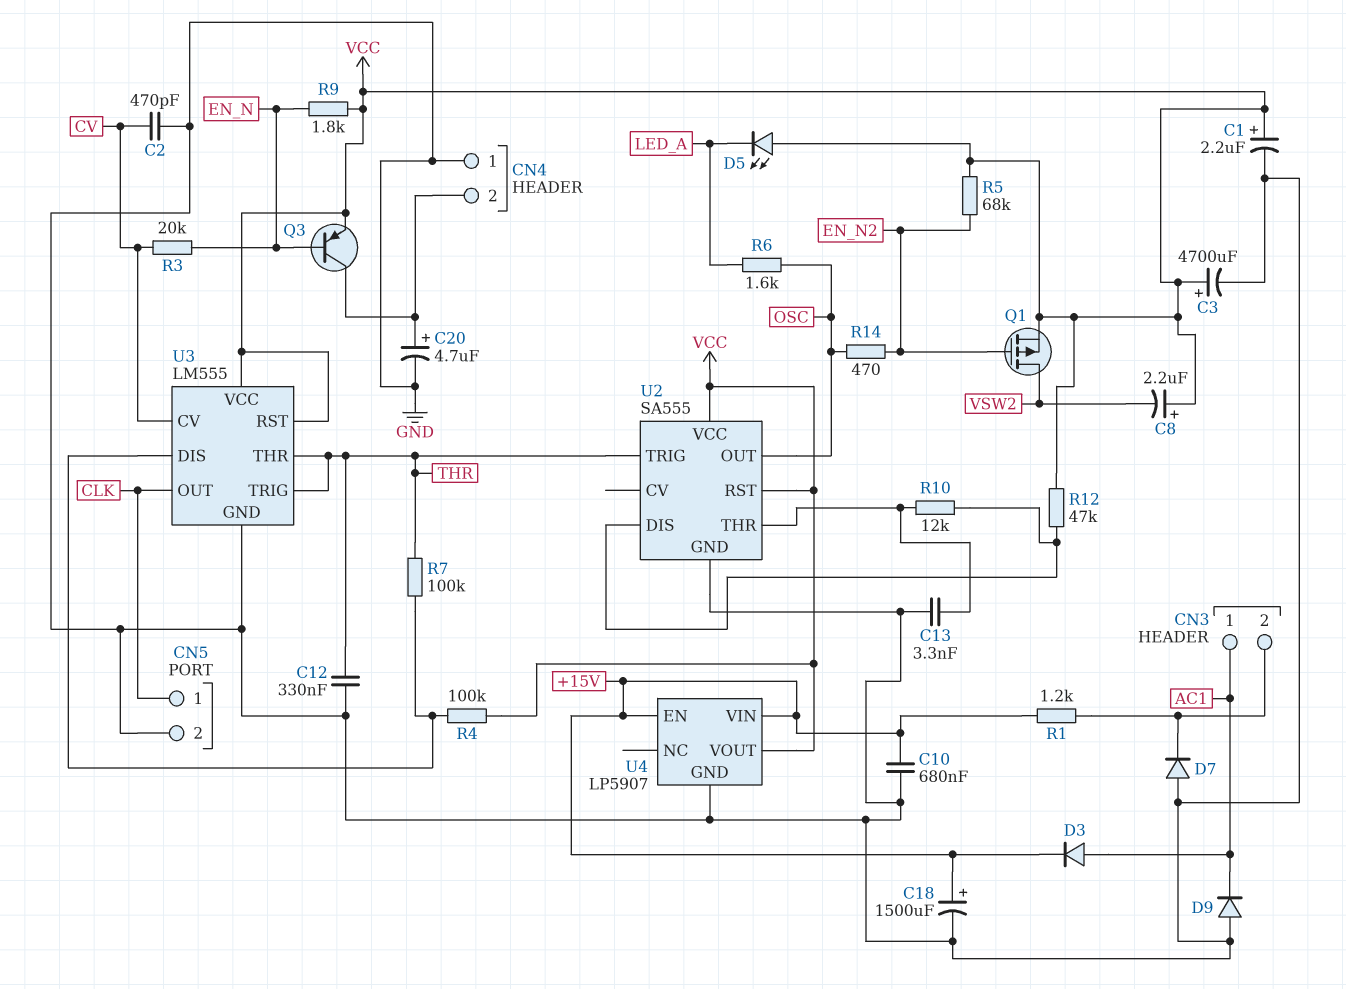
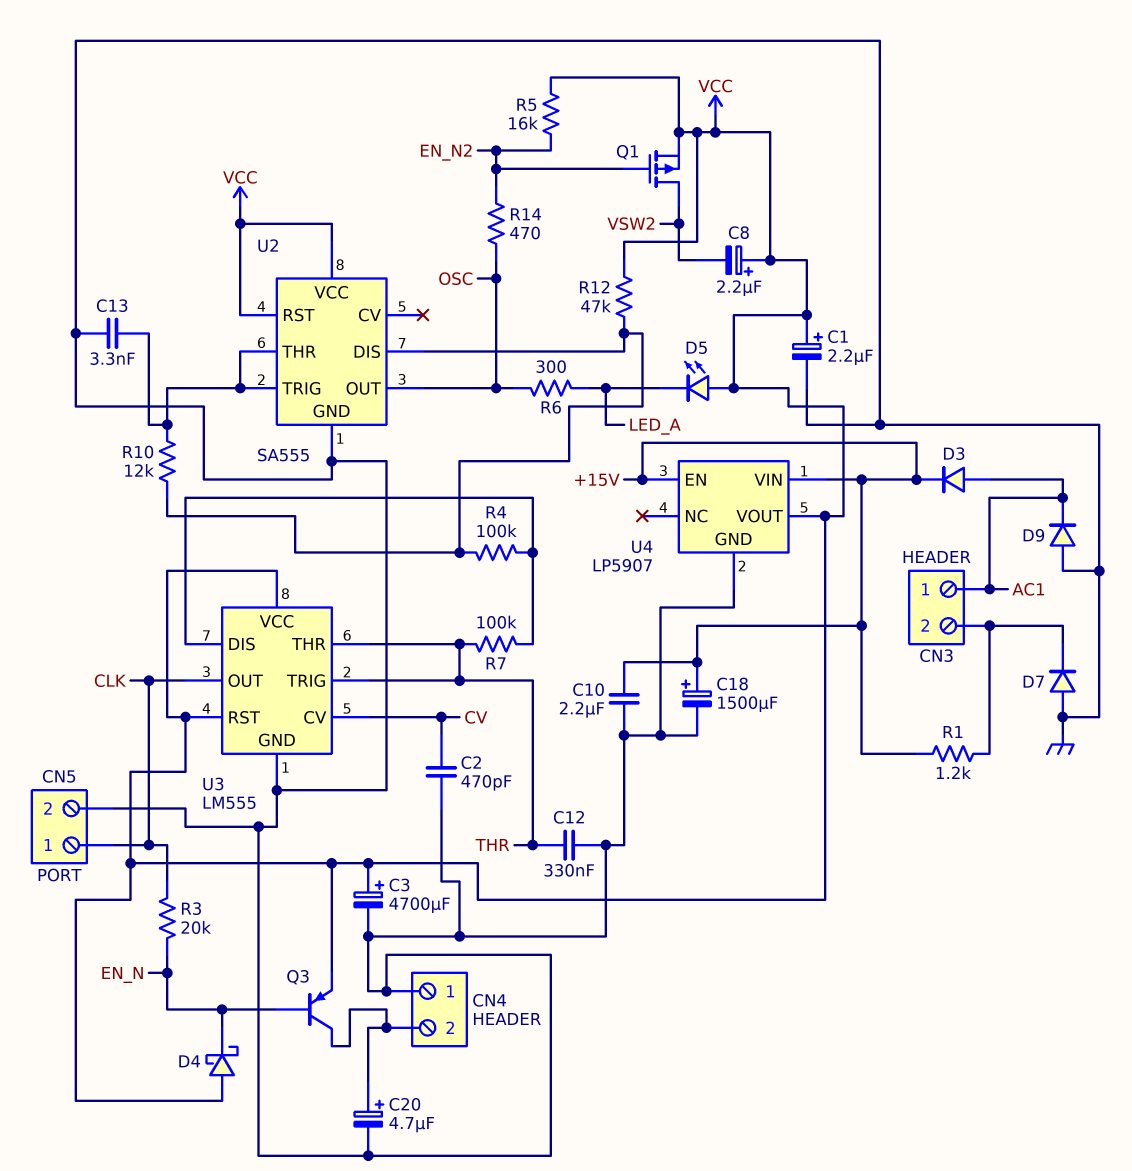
C10: 680nF (+15V, GND) -> 2.2uF (+15V, GND)
D4: none -> schottky (A VCC, K EN_N)
R3: 20k (CV, EN_N) -> 20k (CLK, EN_N)
R4: 100k (U3/DIS, VCC) -> 100k (U2/DIS, U3/DIS)
R5: 68k (EN_N2, VCC) -> 16k (EN_N2, VCC)
R6: 1.6k (LED_A, OSC) -> 300 (LED_A, OSC)
R9: 1.8k (EN_N, VCC) -> none
U2 pin TRIG: THR -> U2/THR

